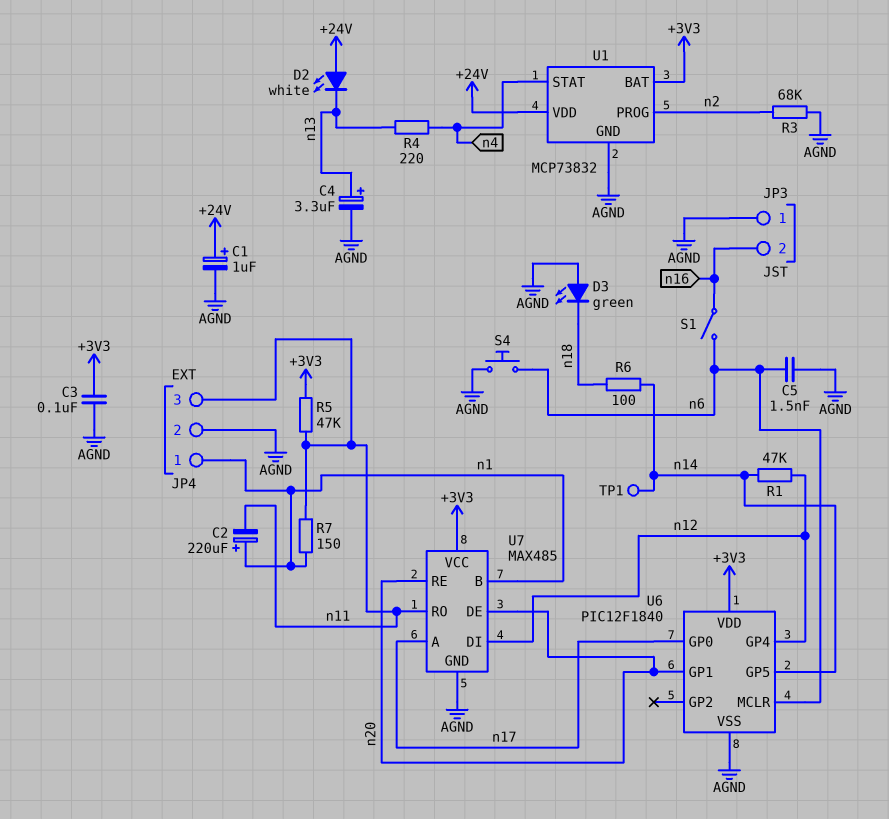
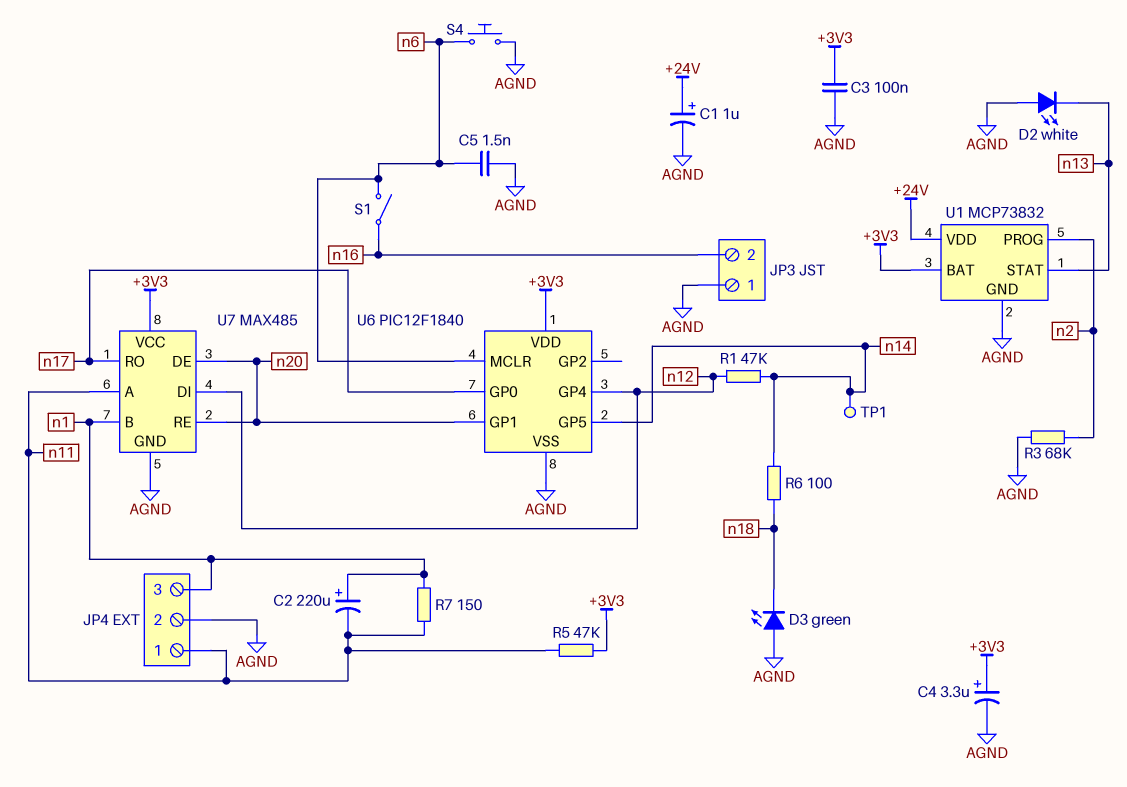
C4: 3.3uF (plus n13, minus AGND) -> 3.3uF (plus +3V3, minus AGND)
D2: LED white (A +24V, K n13) -> LED white (A AGND, K n13)
JP4 pin 1: n1 -> n11
JP4 pin 3: n11 -> n1
R4: 220 (n4, n13) -> none
U1 pin STAT: n4 -> n13
U7 pin A: n17 -> n11
U7 pin RO: n11 -> n17

